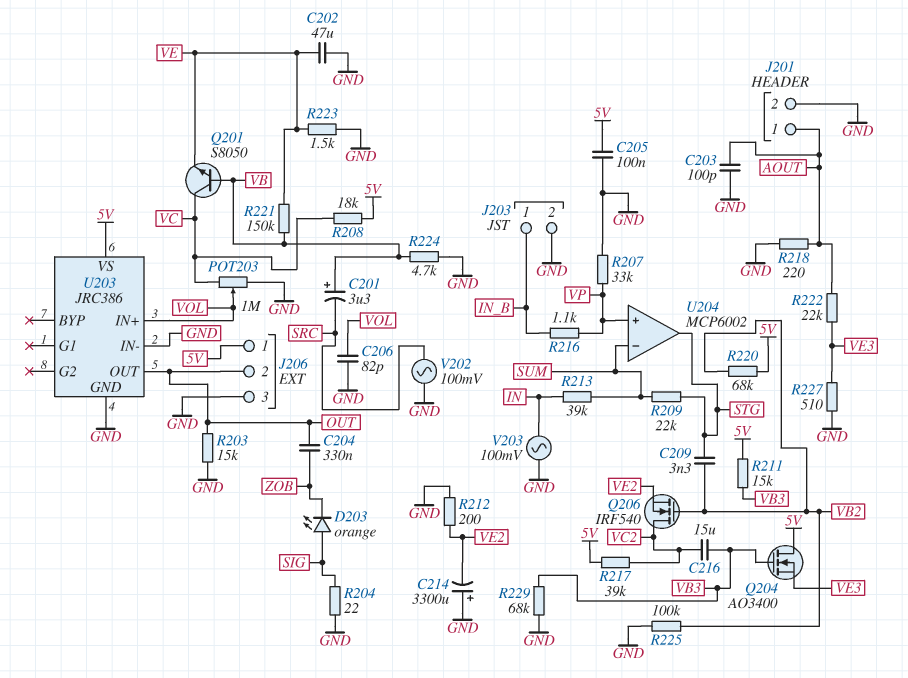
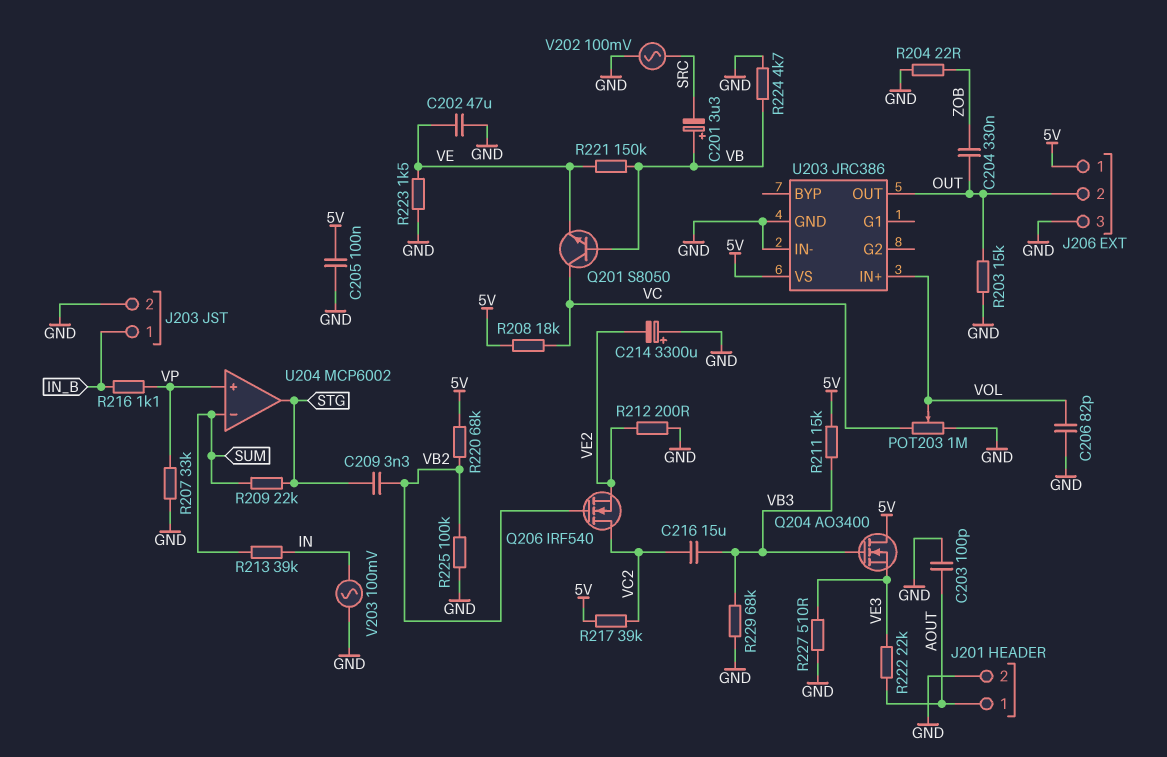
D203: LED orange (A SIG, K ZOB) -> none
R204: 22 (GND, SIG) -> 22 (GND, ZOB)
R218: 220 (AOUT, GND) -> none

